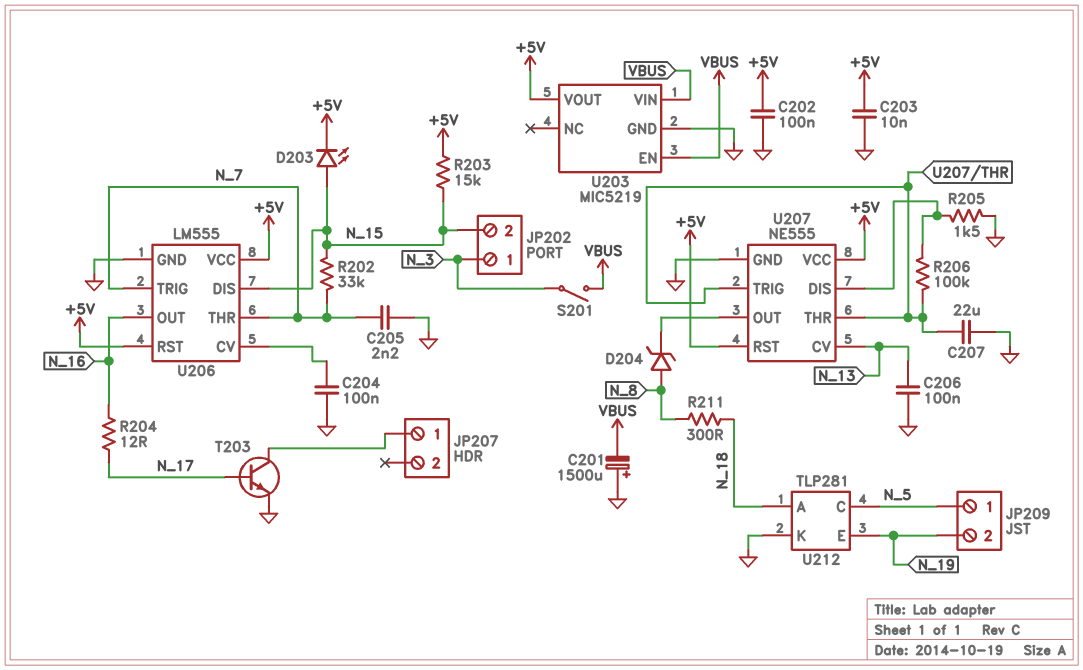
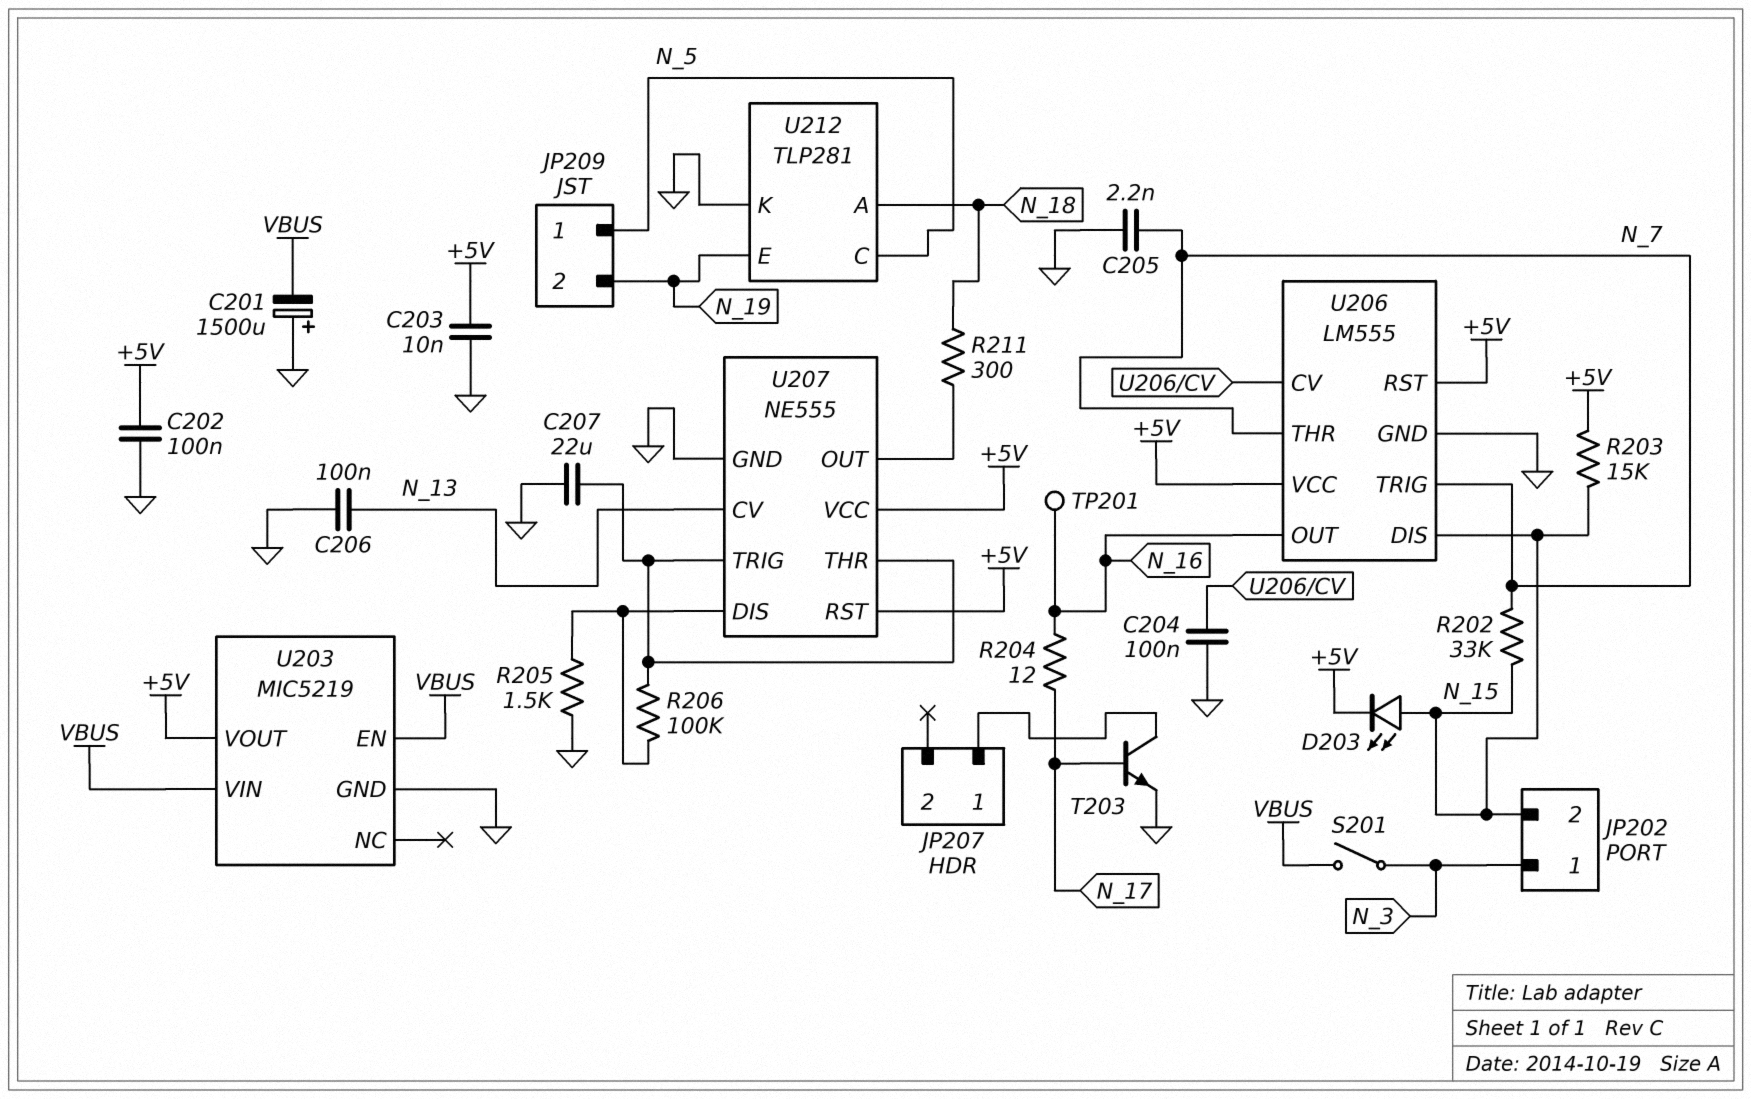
D204: zener (A N_8, K U207/OUT) -> none
R211: 300 (N_8, N_18) -> 300 (N_18, U207/OUT)
TP201: none -> test point (N_16)

